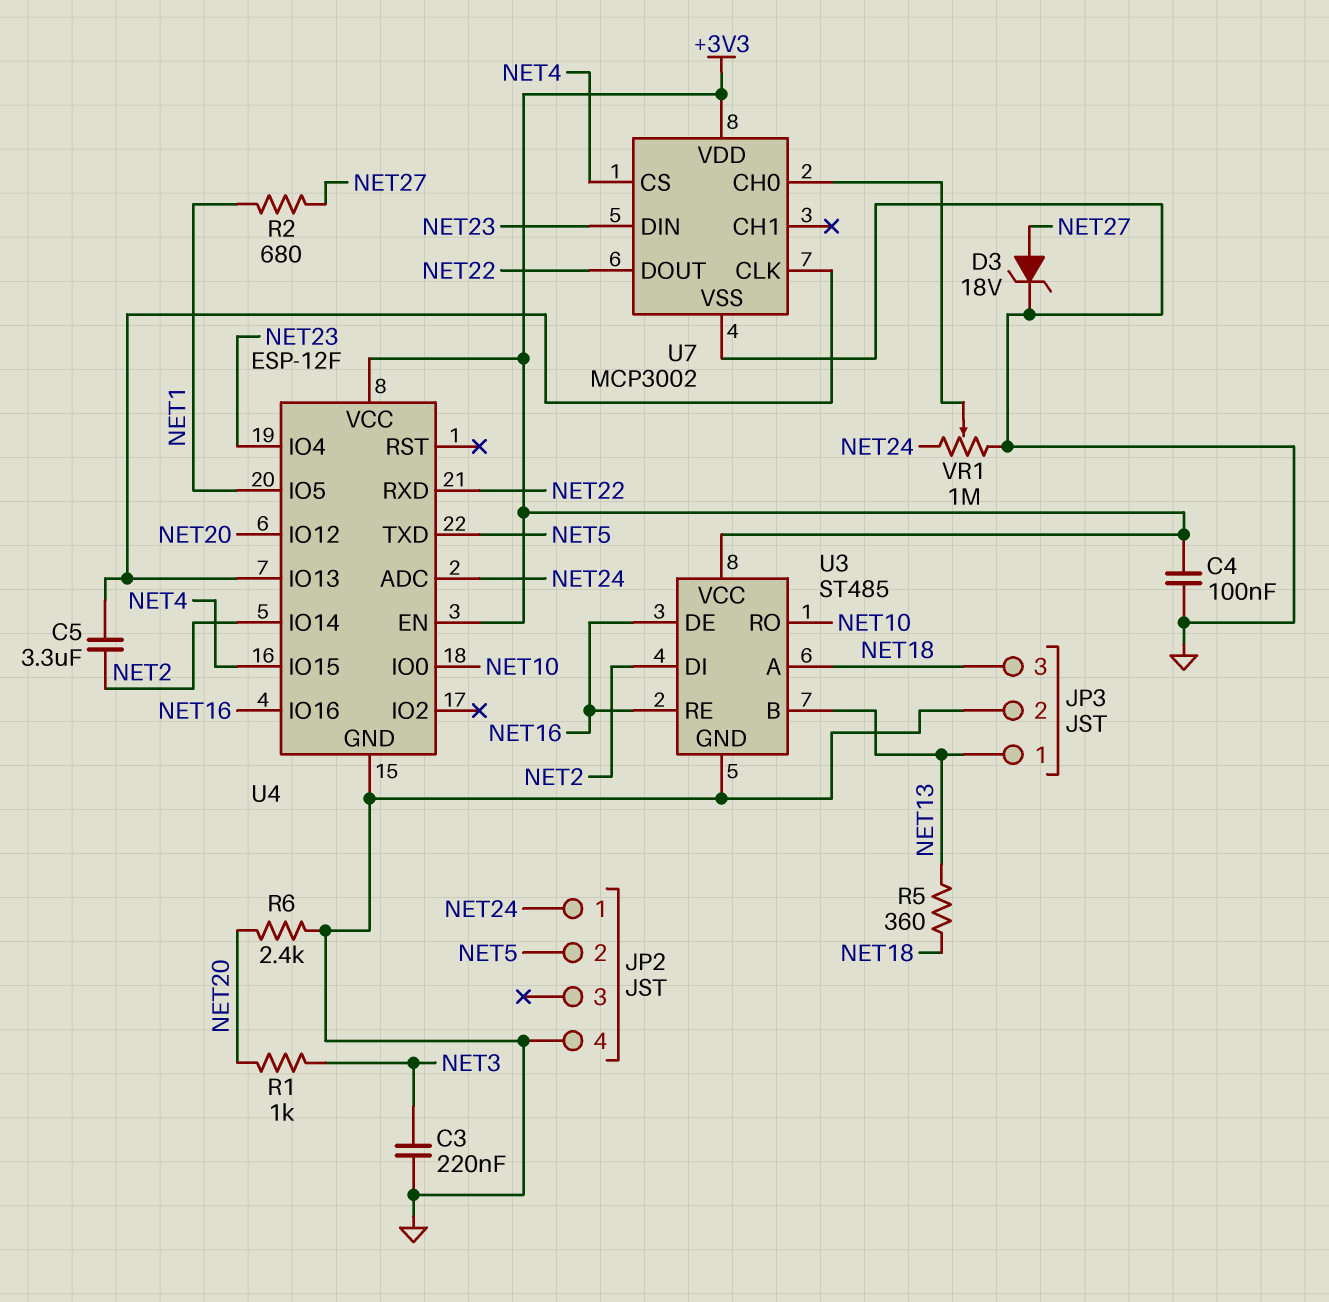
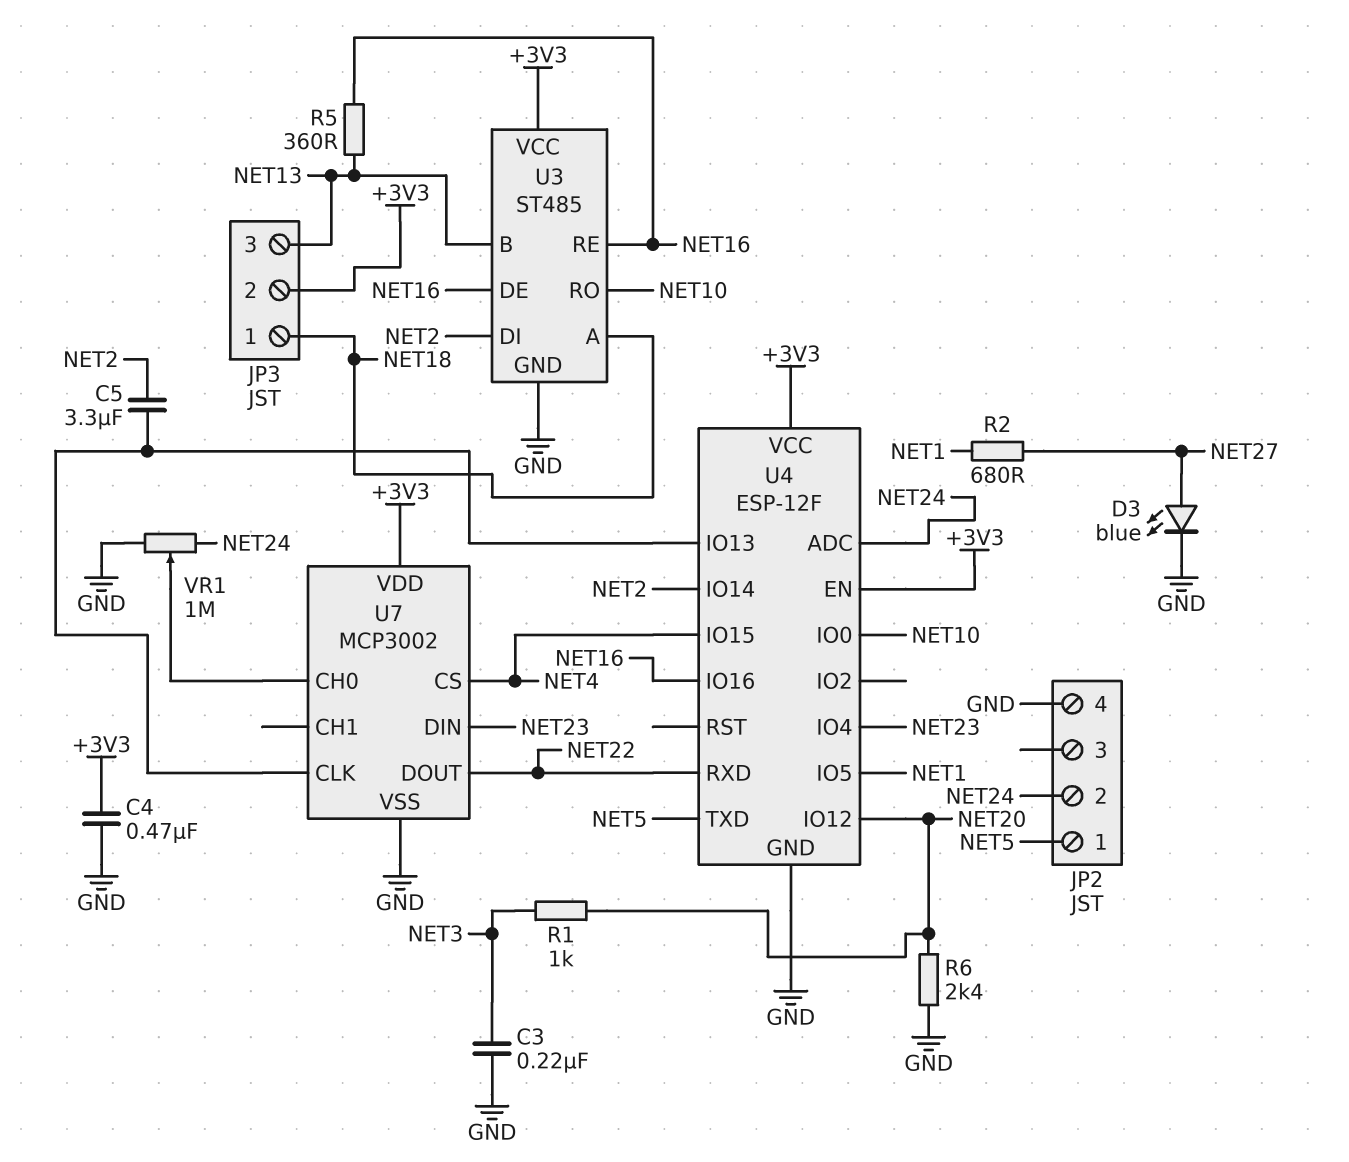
C4: 100nF (+3V3, GND) -> 470nF (+3V3, GND)
D3: zener 18V (A NET27, K GND) -> LED blue (A NET27, K GND)
JP2 pin 1: NET24 -> NET5
JP2 pin 2: NET5 -> NET24
JP3 pin 1: NET13 -> NET18
JP3 pin 2: GND -> +3V3
JP3 pin 3: NET18 -> NET13
R5: 360 (NET13, NET18) -> 360 (NET13, NET16)

